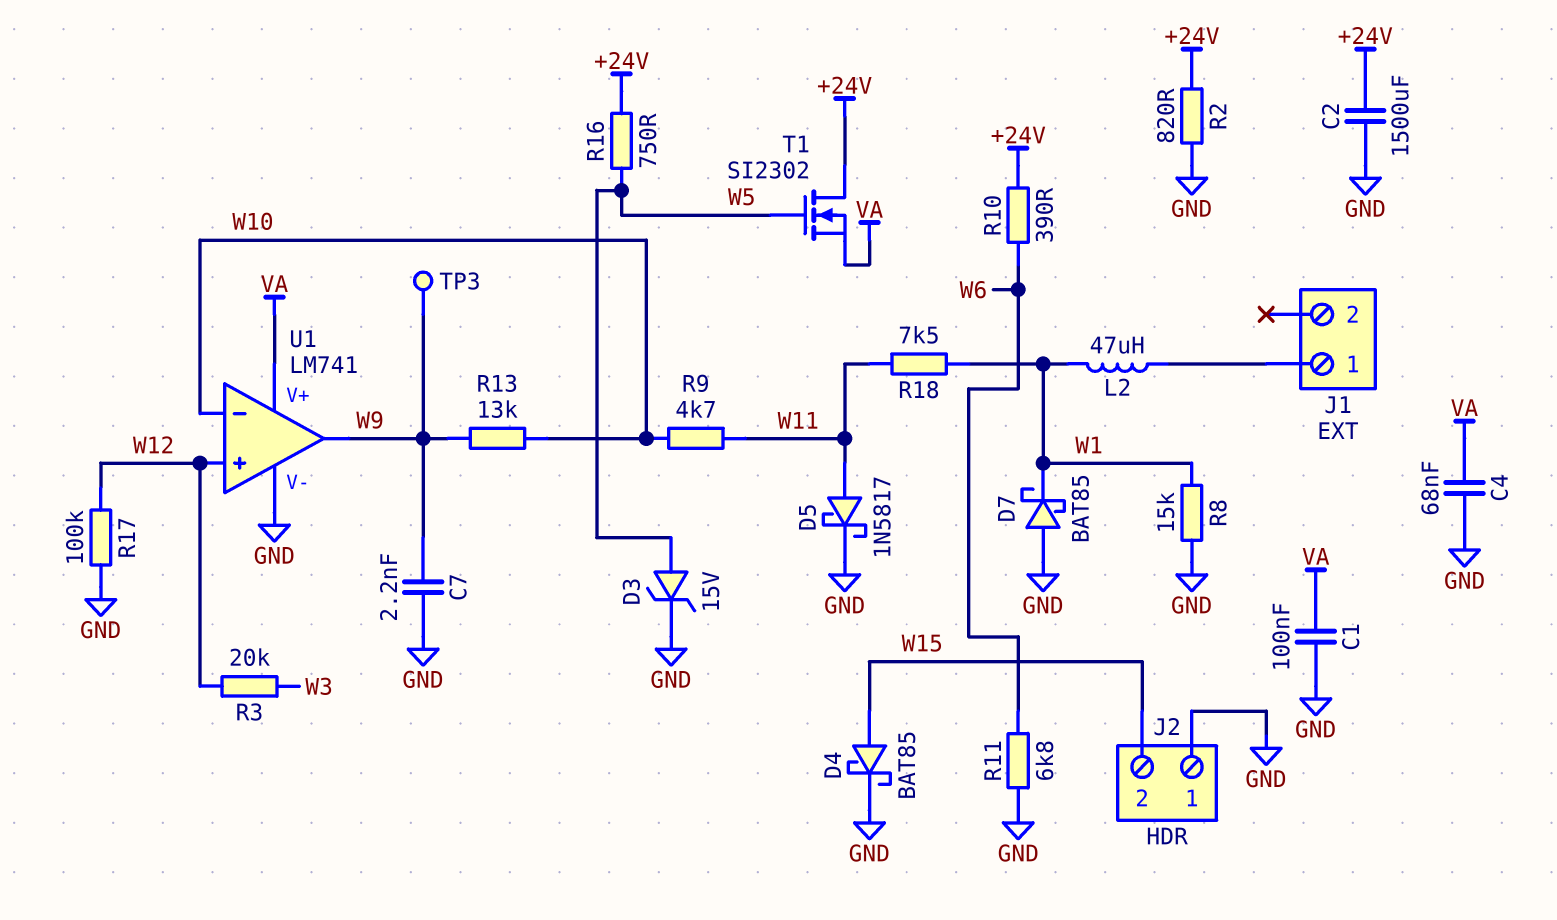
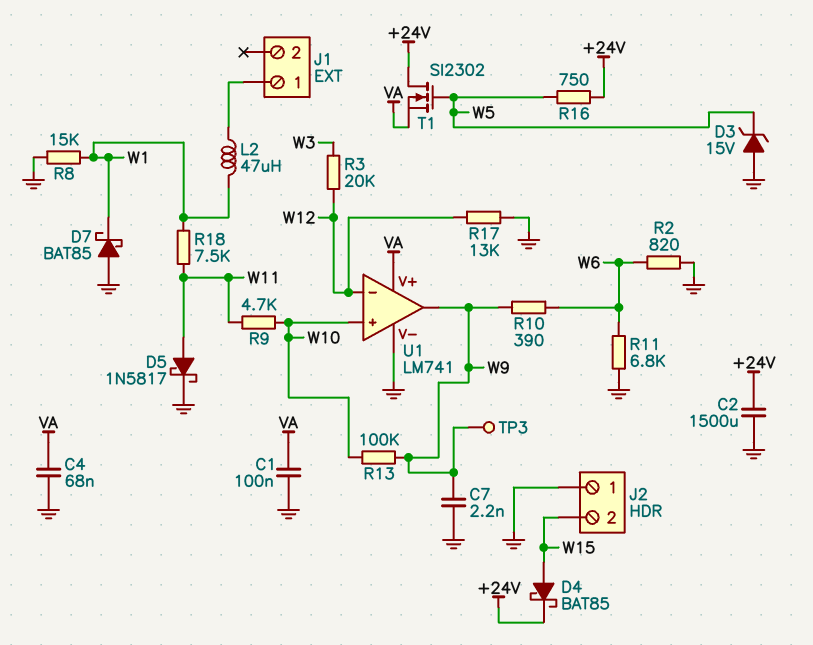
D3: zener 15V (A W5, K GND) -> zener 15V (A GND, K W5)
D4: schottky BAT85 (A W15, K GND) -> schottky BAT85 (A W15, K +24V)
R2: 820 (+24V, GND) -> 820 (GND, W6)
R10: 390 (+24V, W6) -> 390 (W6, W9)
R13: 13k (W9, W10) -> 100k (W9, W10)
R17: 100k (GND, W12) -> 13k (GND, W12)
U1 pin in+: W12 -> W10
U1 pin in-: W10 -> W12

